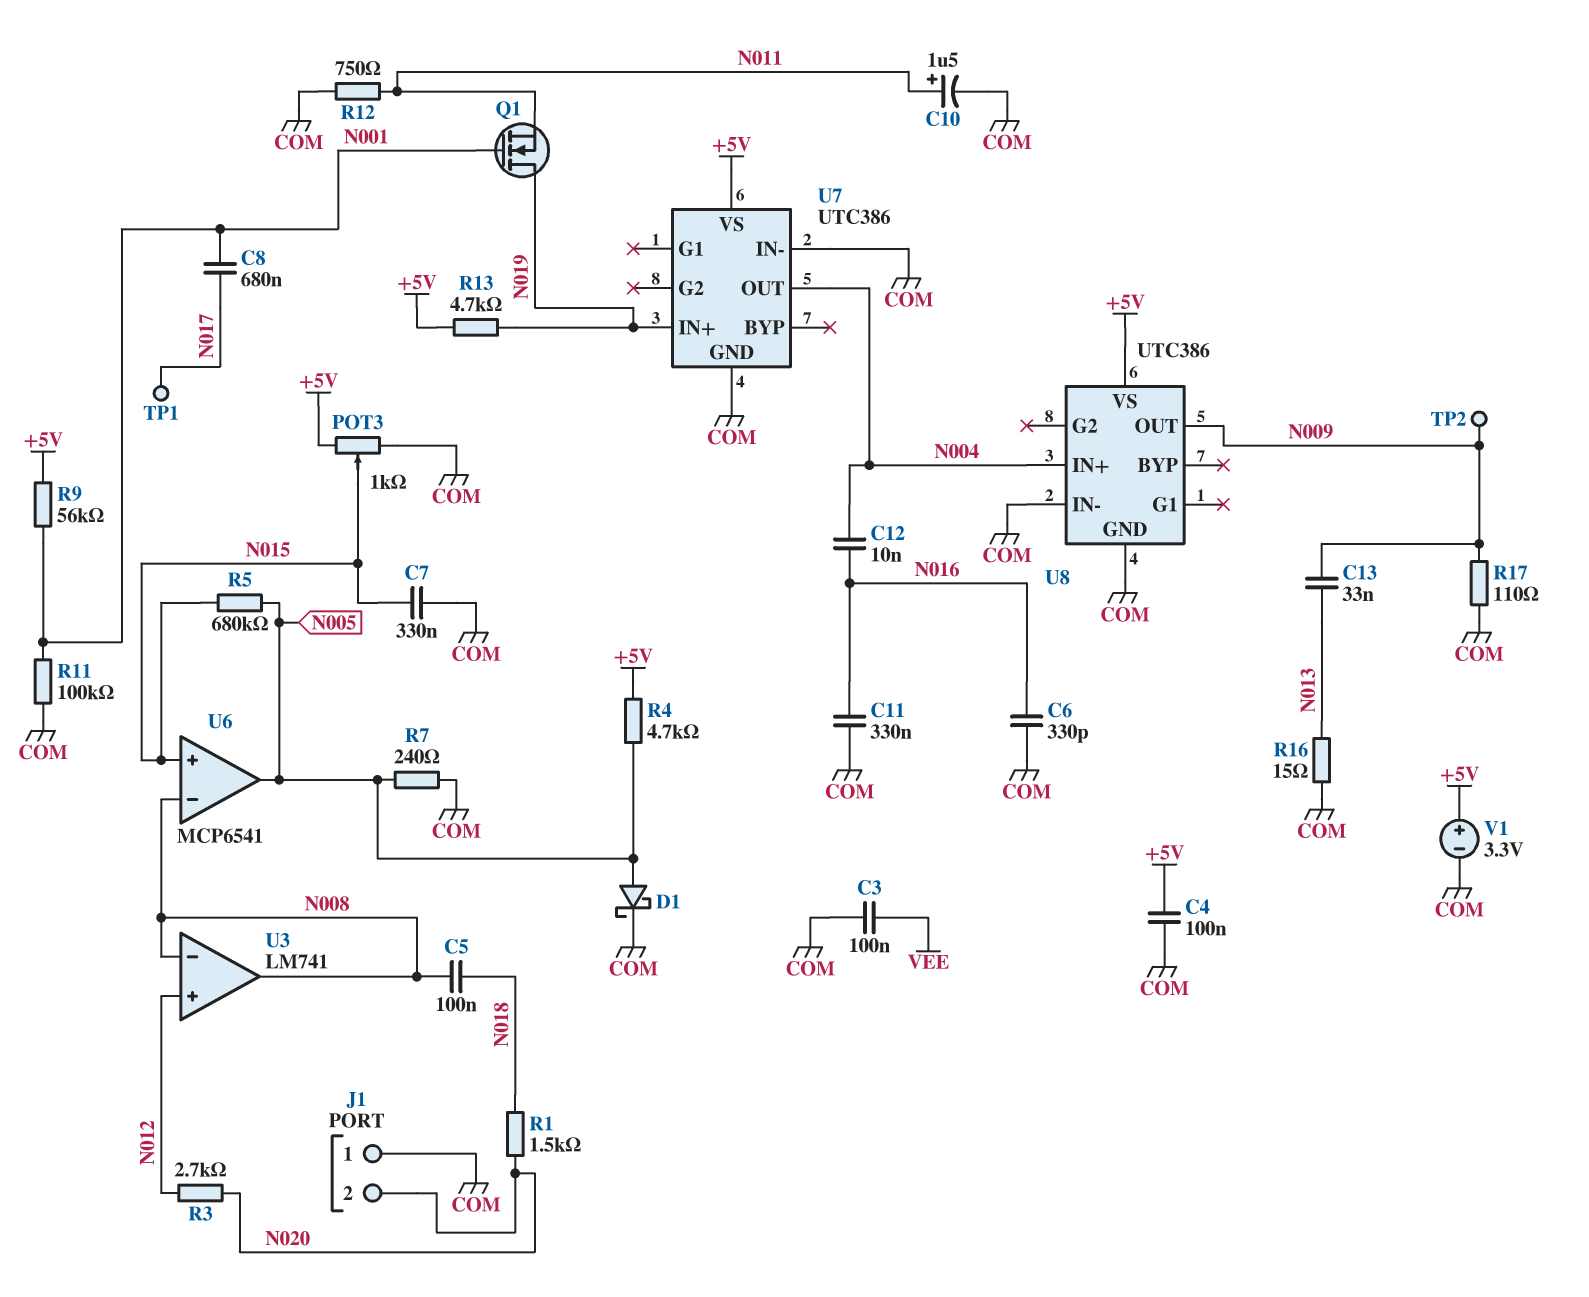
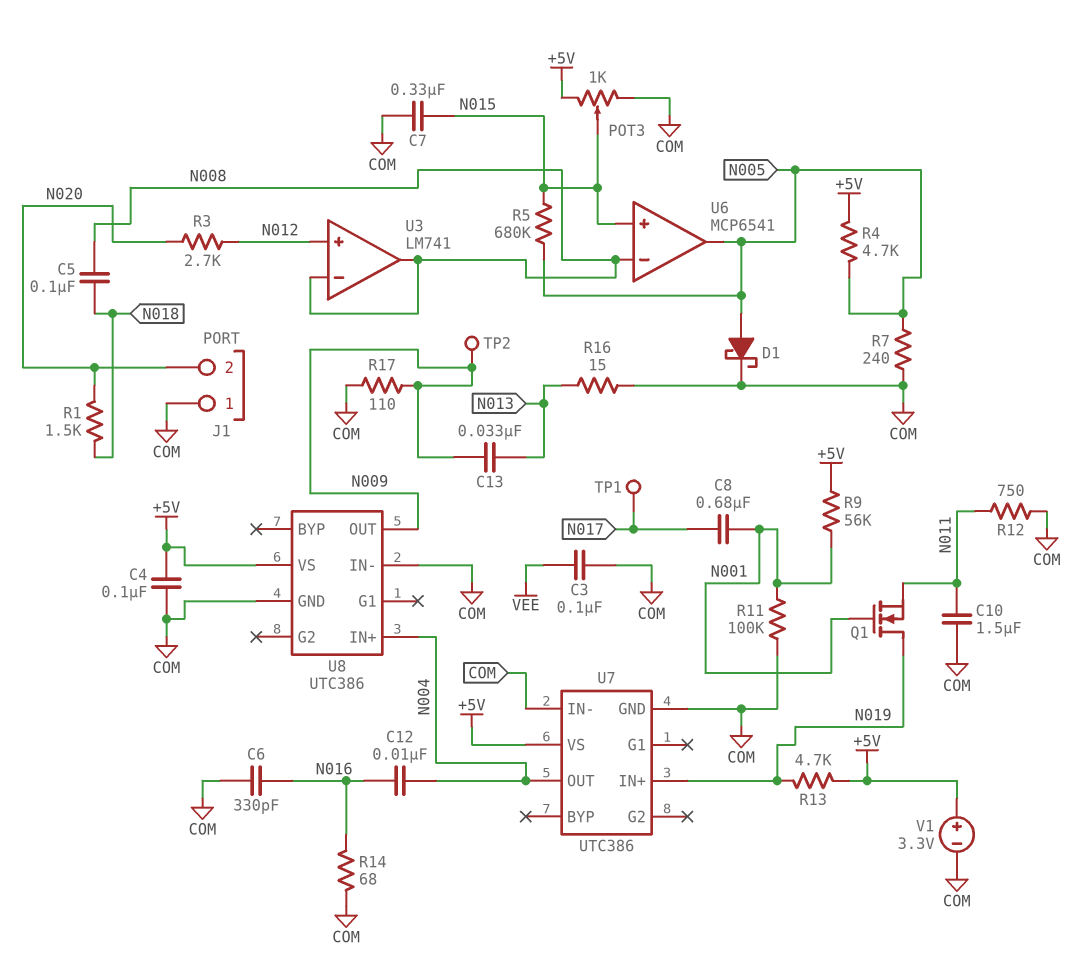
C10: 1.5uF (plus N011, minus COM) -> 1.5uF (COM, N011)
C11: 330nF (COM, N016) -> none
R14: none -> 68 (COM, N016)

